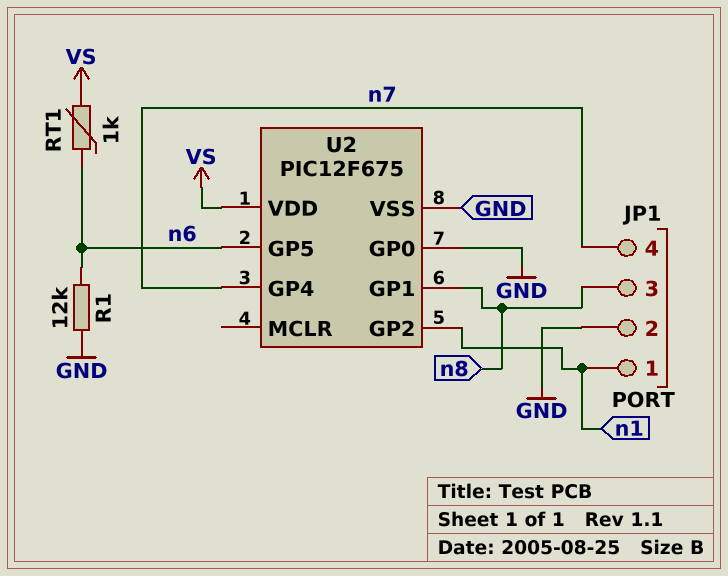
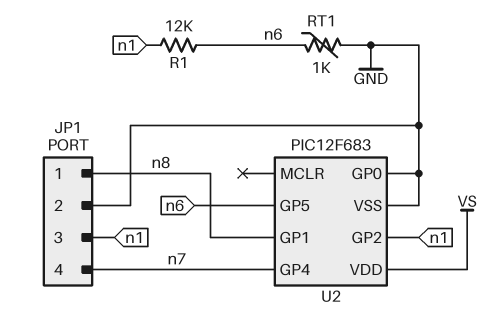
JP1 pin 1: n1 -> n8
JP1 pin 3: n8 -> n1
R1: 12k (GND, n6) -> 12k (n1, n6)
RT1: 1k (VS, n6) -> 1k (GND, n6)
U2: PIC12F675 -> PIC12F683

